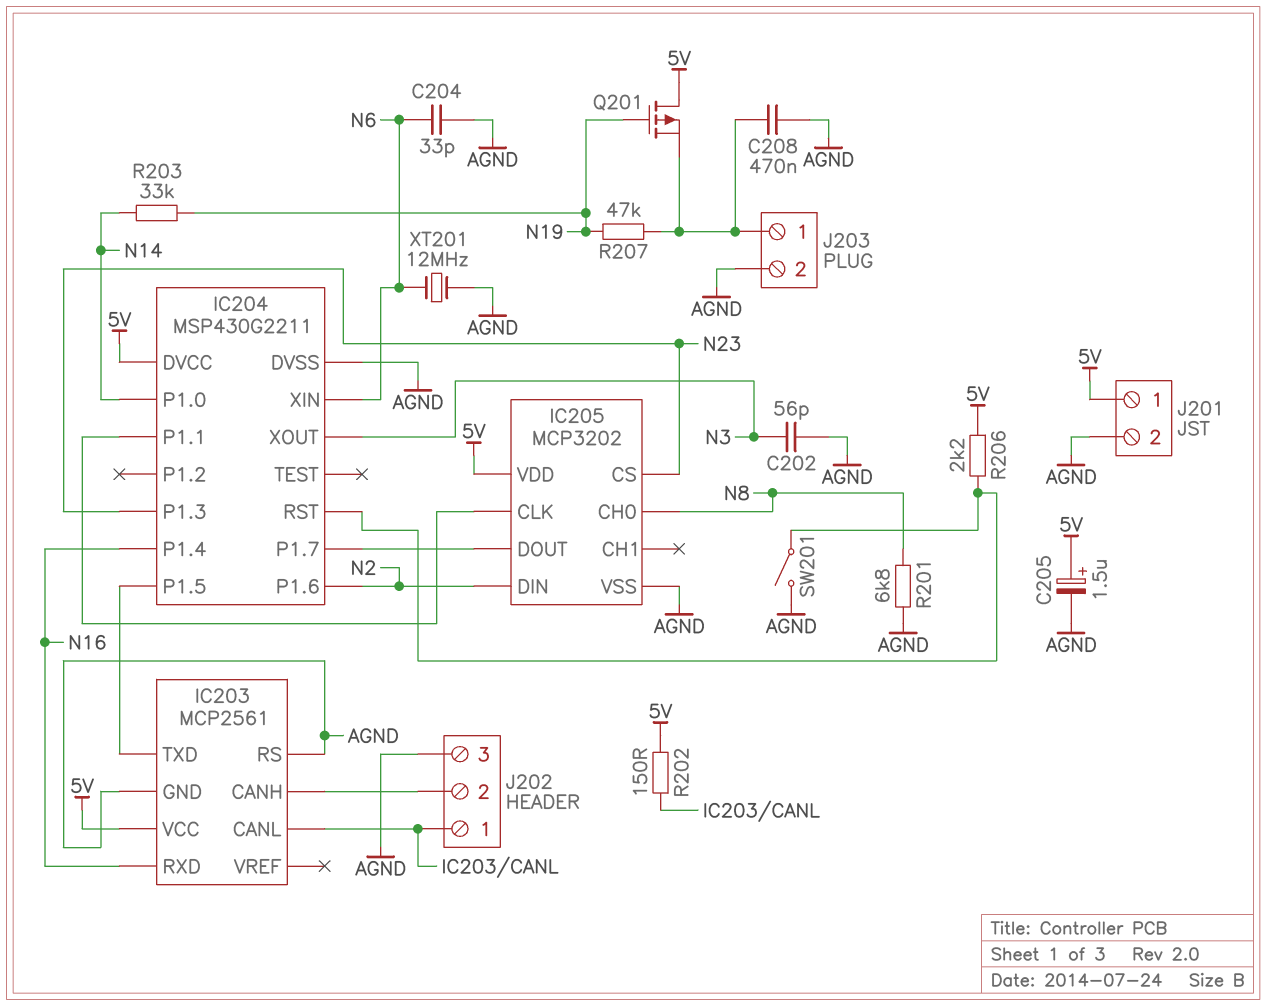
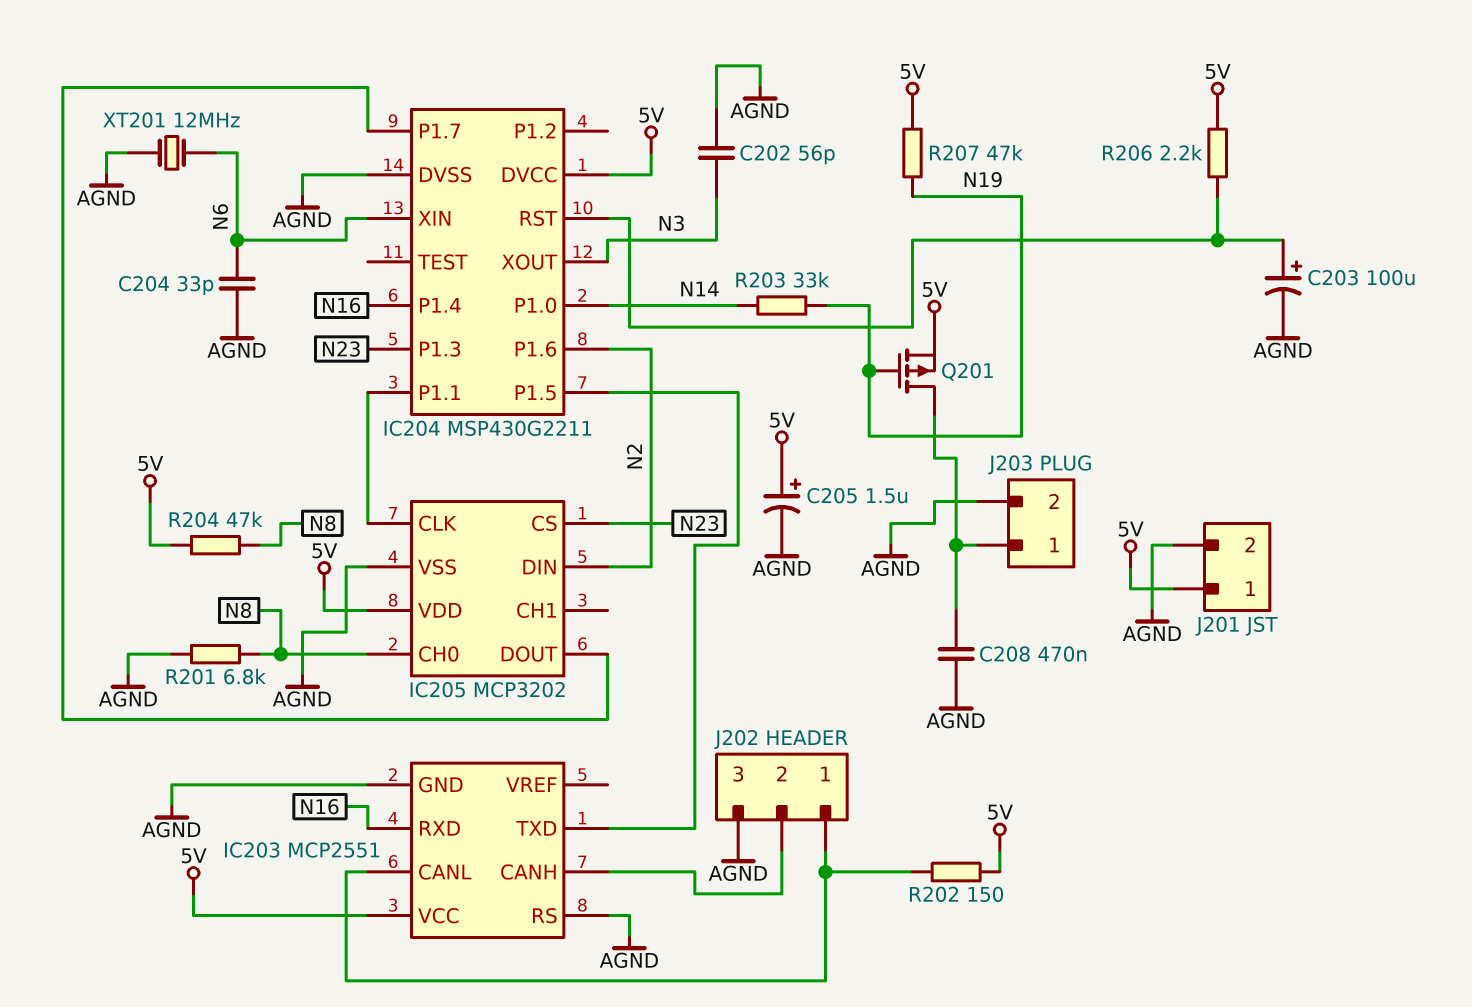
C203: none -> 100uF (plus IC204/RST, minus AGND)
IC203: MCP2561 -> MCP2551
Q201: PMOS (G N19, D 5V, S J203/1) -> PMOS (G N19, D J203/1, S 5V)
R204: none -> 47k (5V, N8)
R207: 47k (J203/1, N19) -> 47k (5V, N19)
SW201: switch (AGND, IC204/RST) -> none

